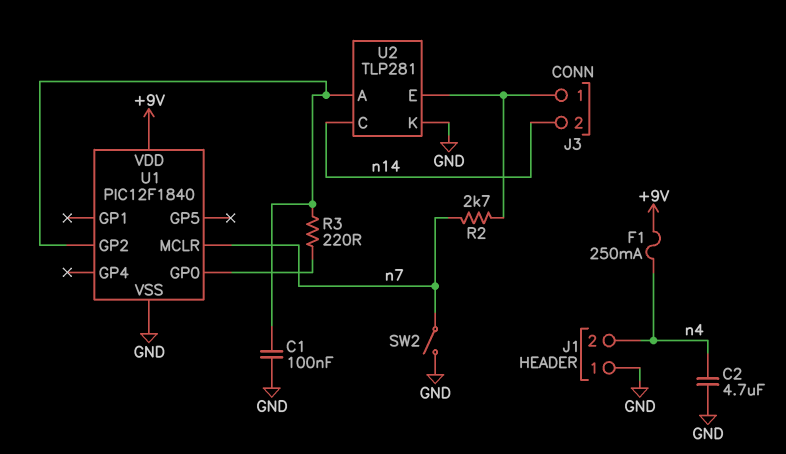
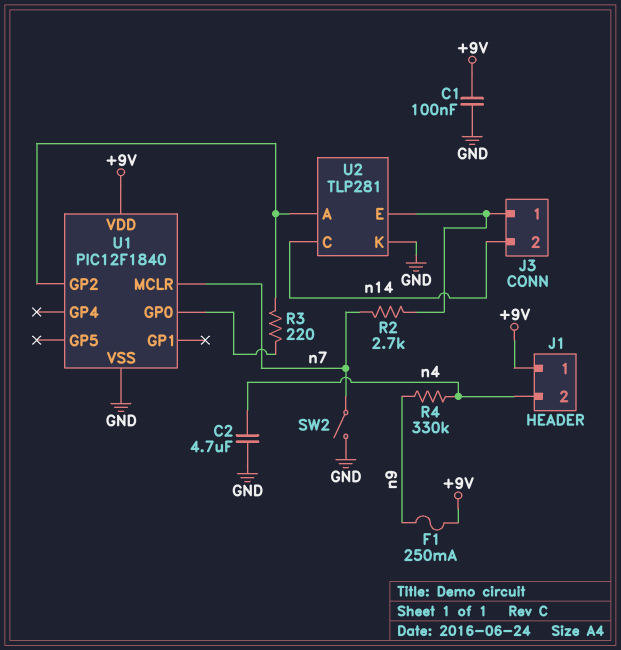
C1: 100nF (GND, U1/GP2) -> 100nF (+9V, GND)
F1: 250mA (+9V, n4) -> 250mA (+9V, n9)
J1 pin 1: GND -> +9V
R4: none -> 330k (n4, n9)

